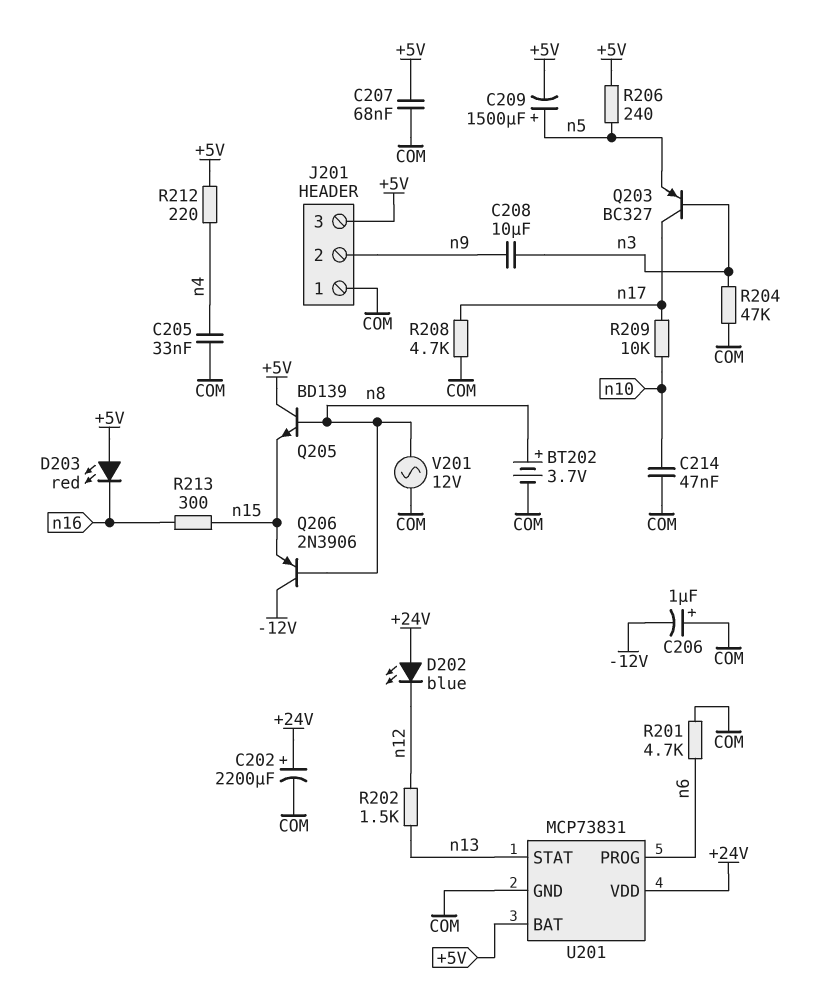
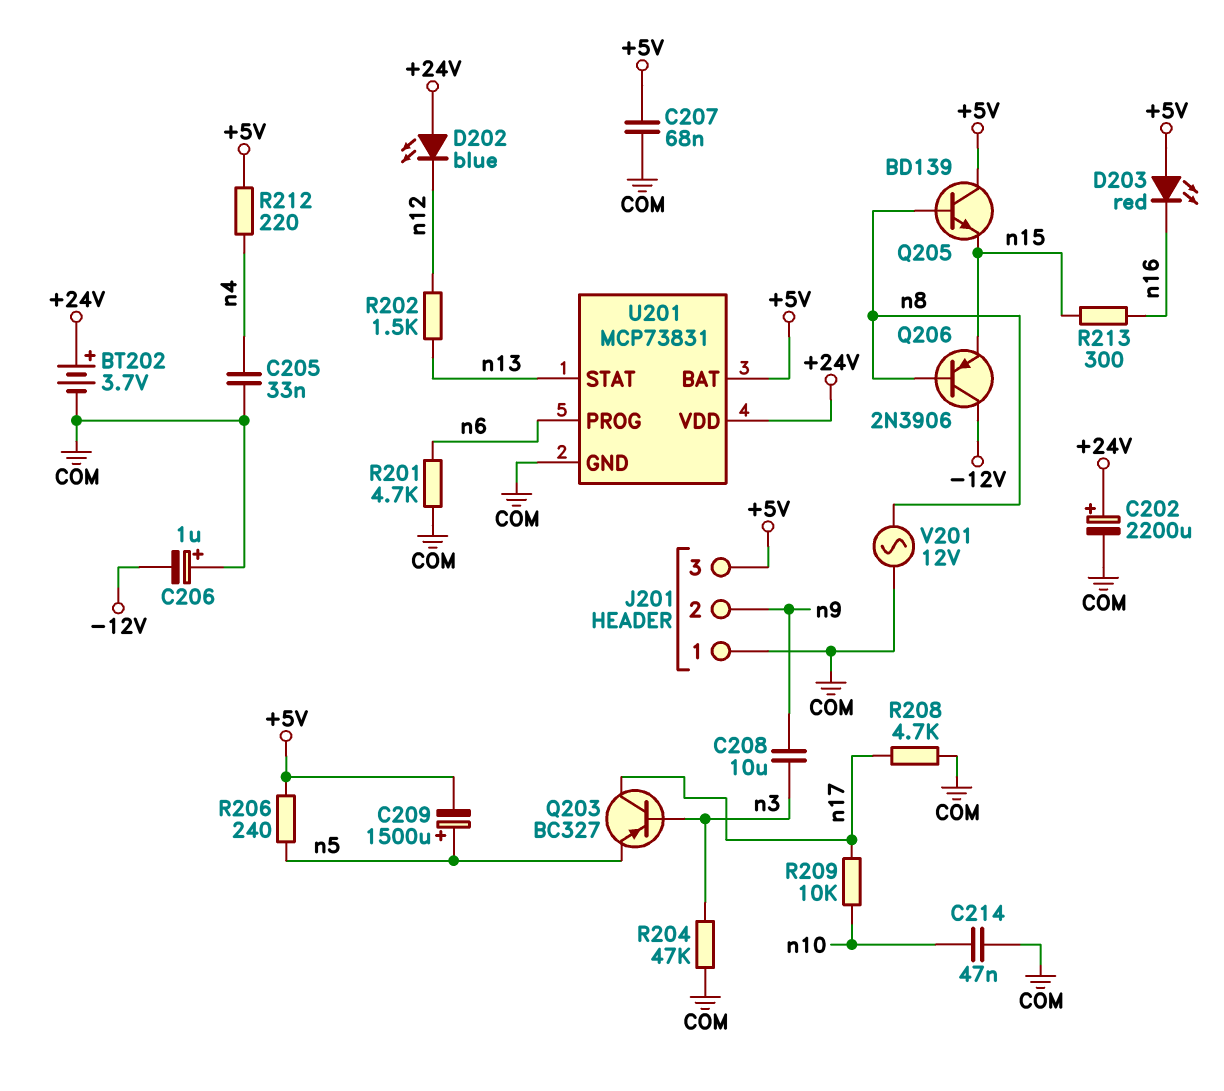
BT202: 3.7V (plus n8, minus COM) -> 3.7V (plus +24V, minus COM)

